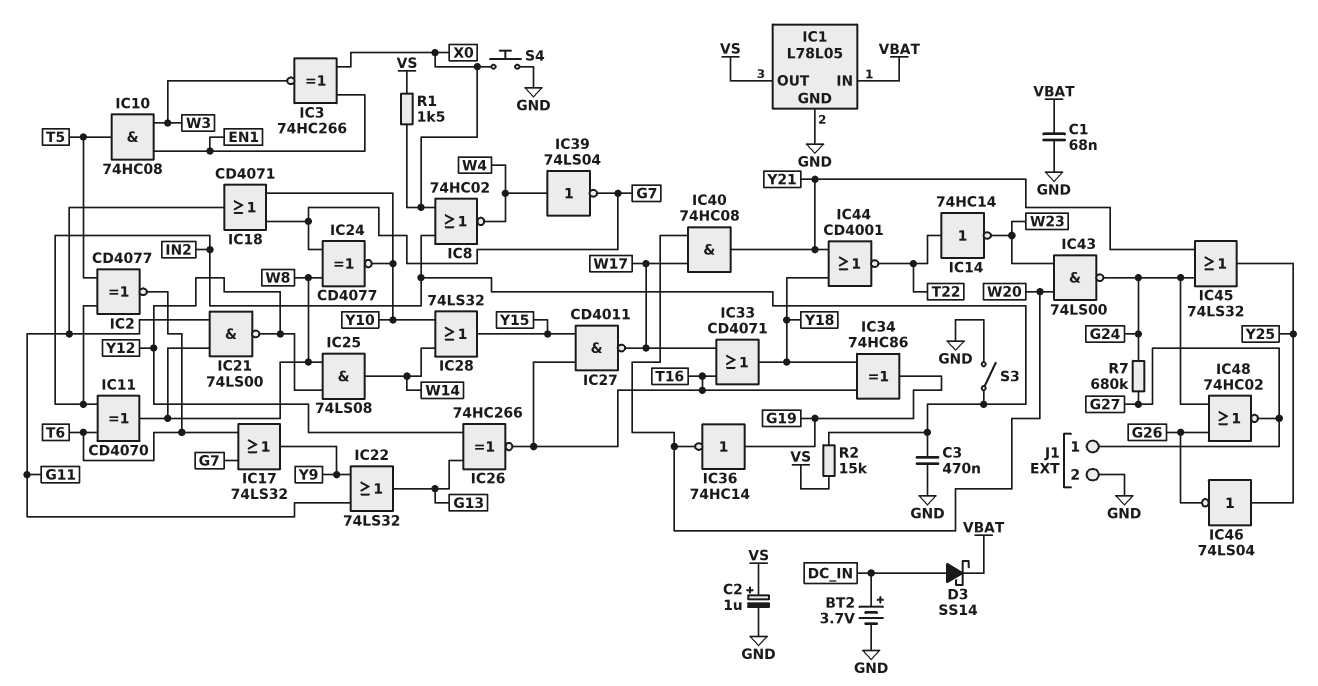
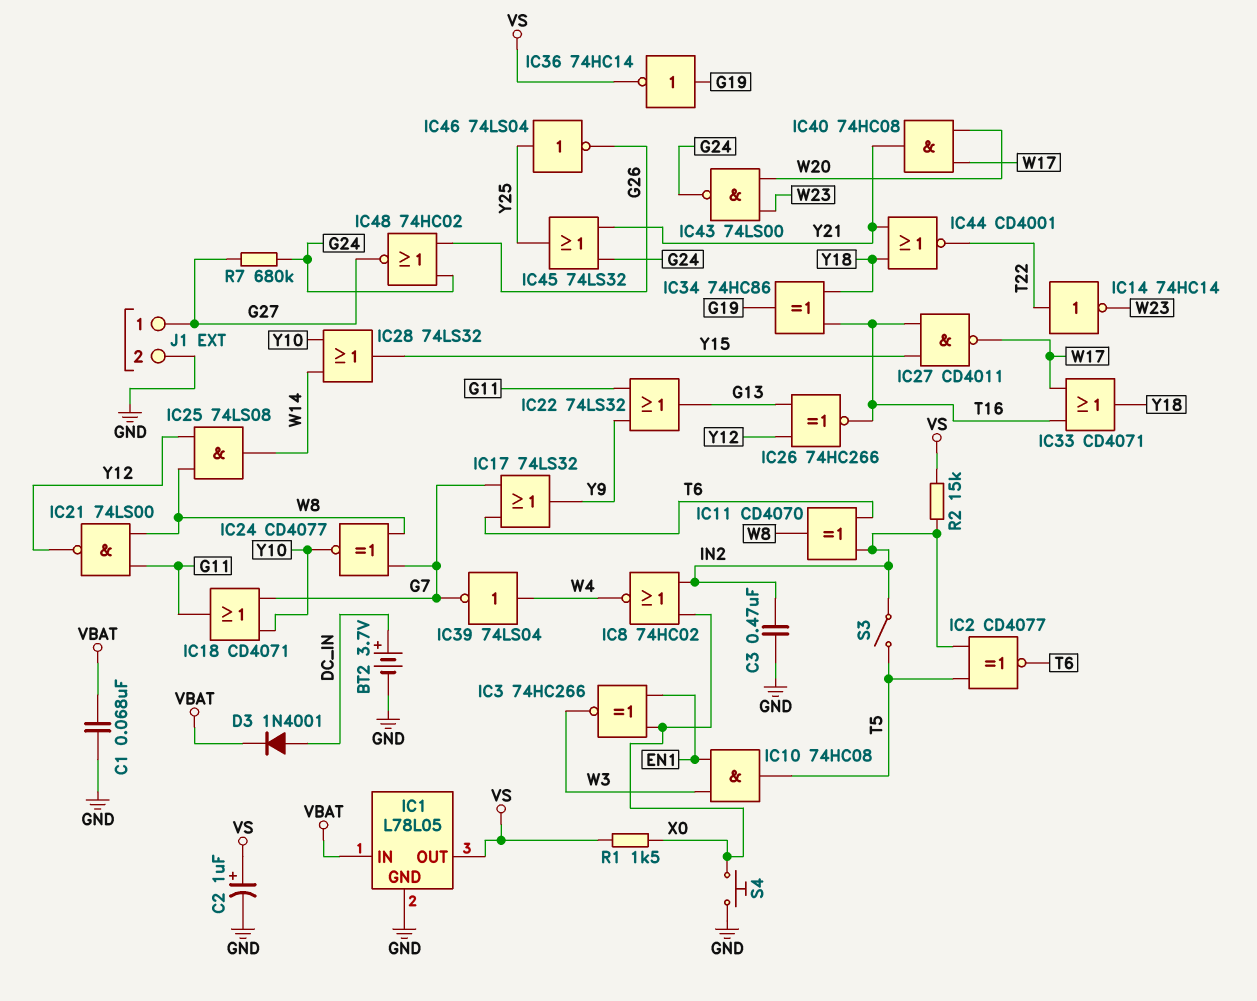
D3: schottky SS14 (A DC_IN, K VBAT) -> diode 1N4001 (A DC_IN, K VBAT)
IC36: NOT 74HC14 (in G19, out W20) -> NOT 74HC14 (in G19, out VS)
S3: switch (GND, IN2) -> switch (IN2, T5)

